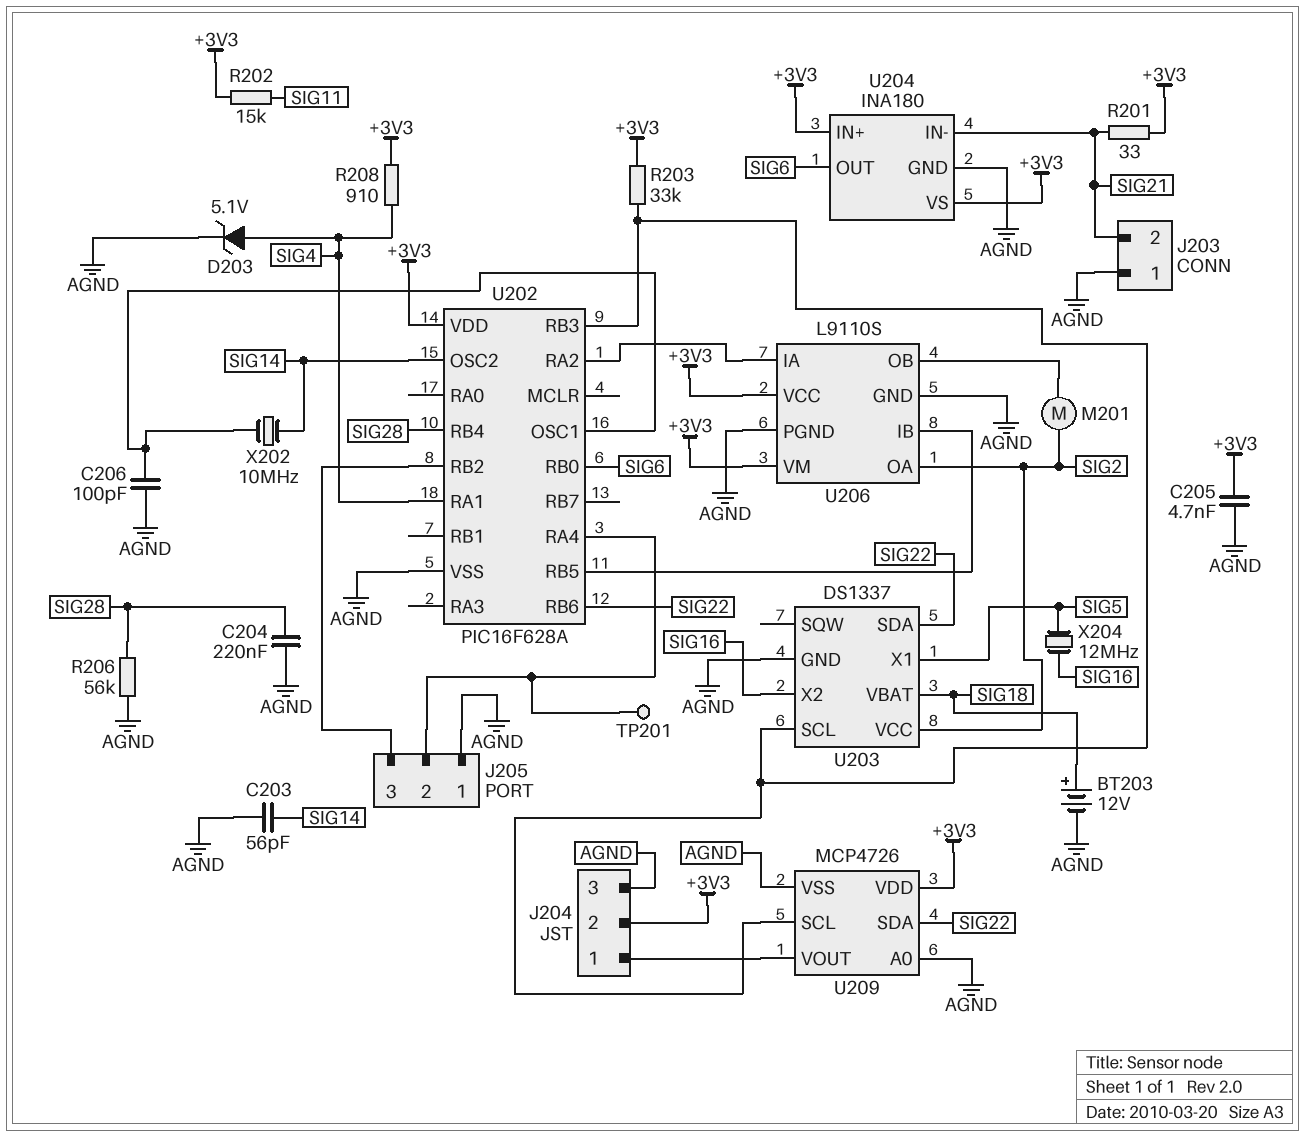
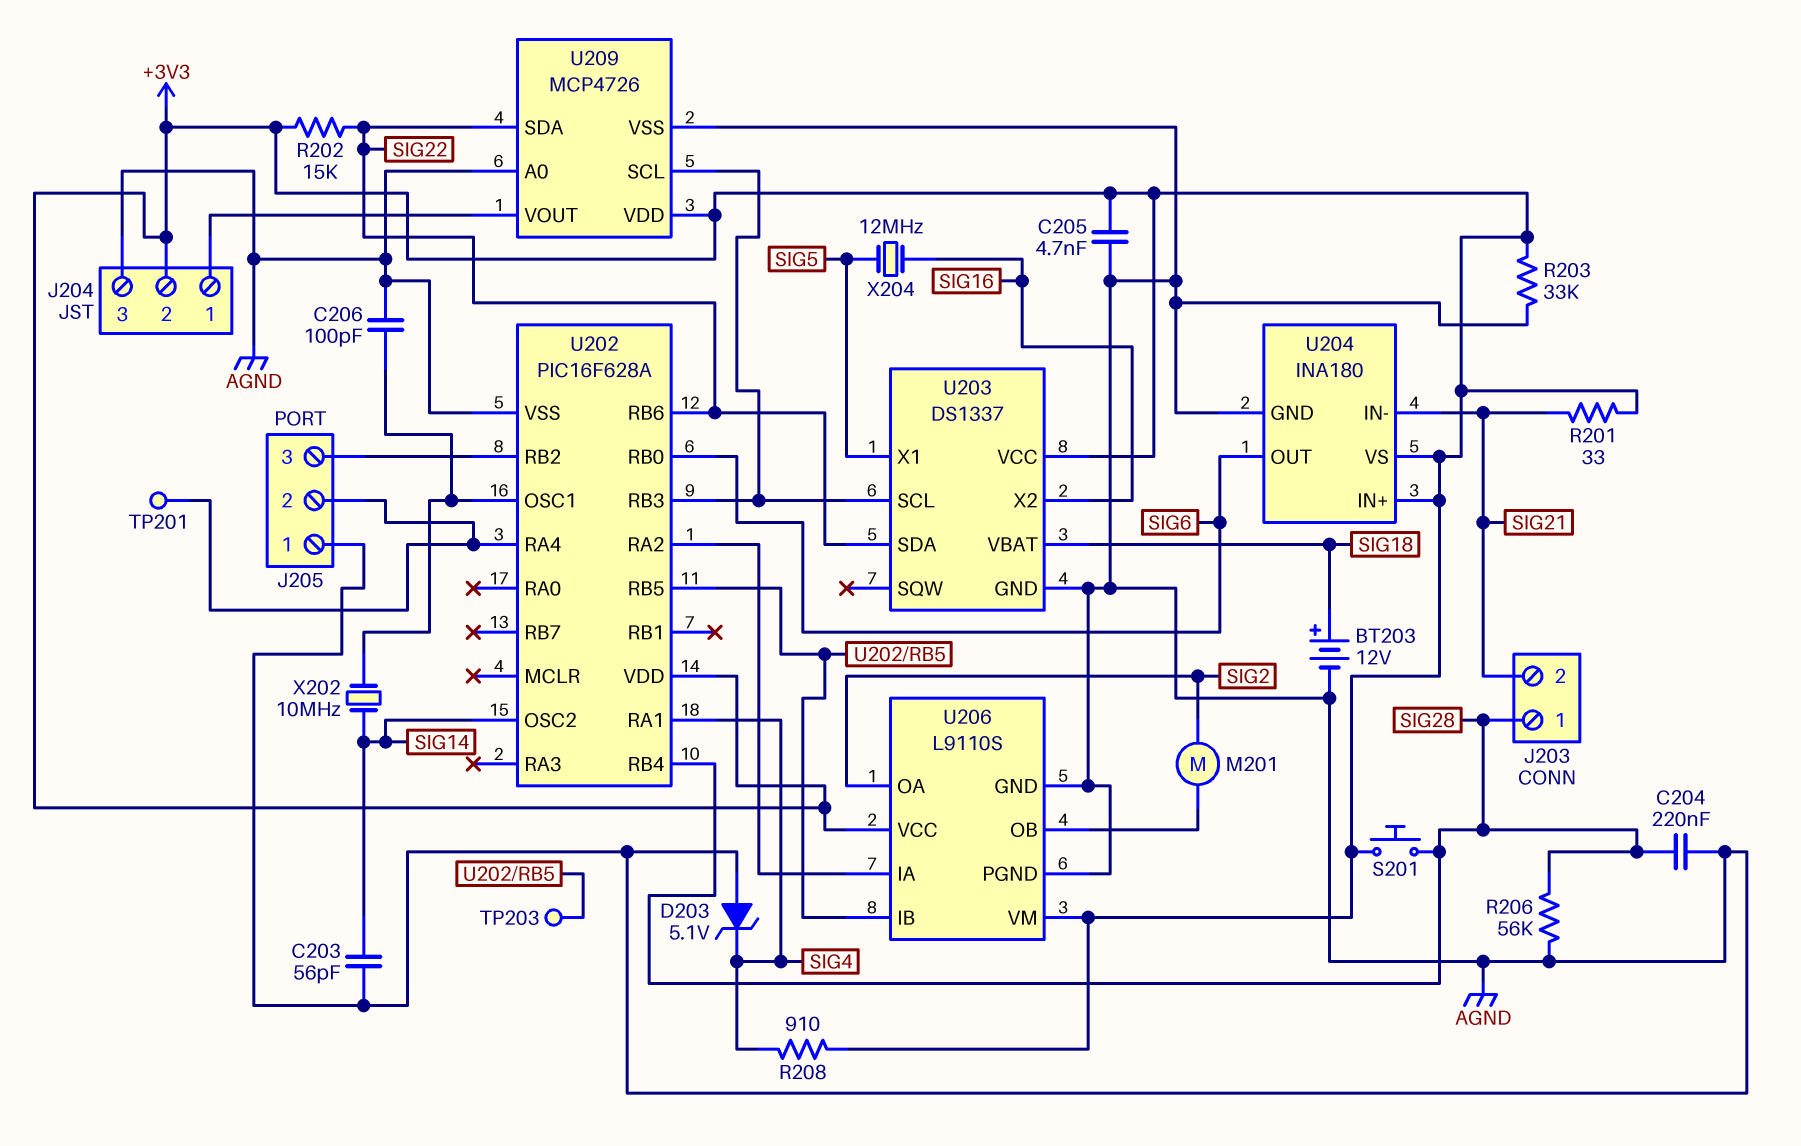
D203: zener 5.1V (A SIG4, K AGND) -> zener 5.1V (A AGND, K SIG4)
J203 pin 1: AGND -> SIG28
R202: 15k (+3V3, SIG11) -> 15k (+3V3, SIG22)
R203: 33k (+3V3, U202/RB3) -> 33k (+3V3, AGND)
S201: none -> button (+3V3, SIG28)
TP203: none -> test point (U202/RB5)
U203 pin VCC: SIG2 -> +3V3

